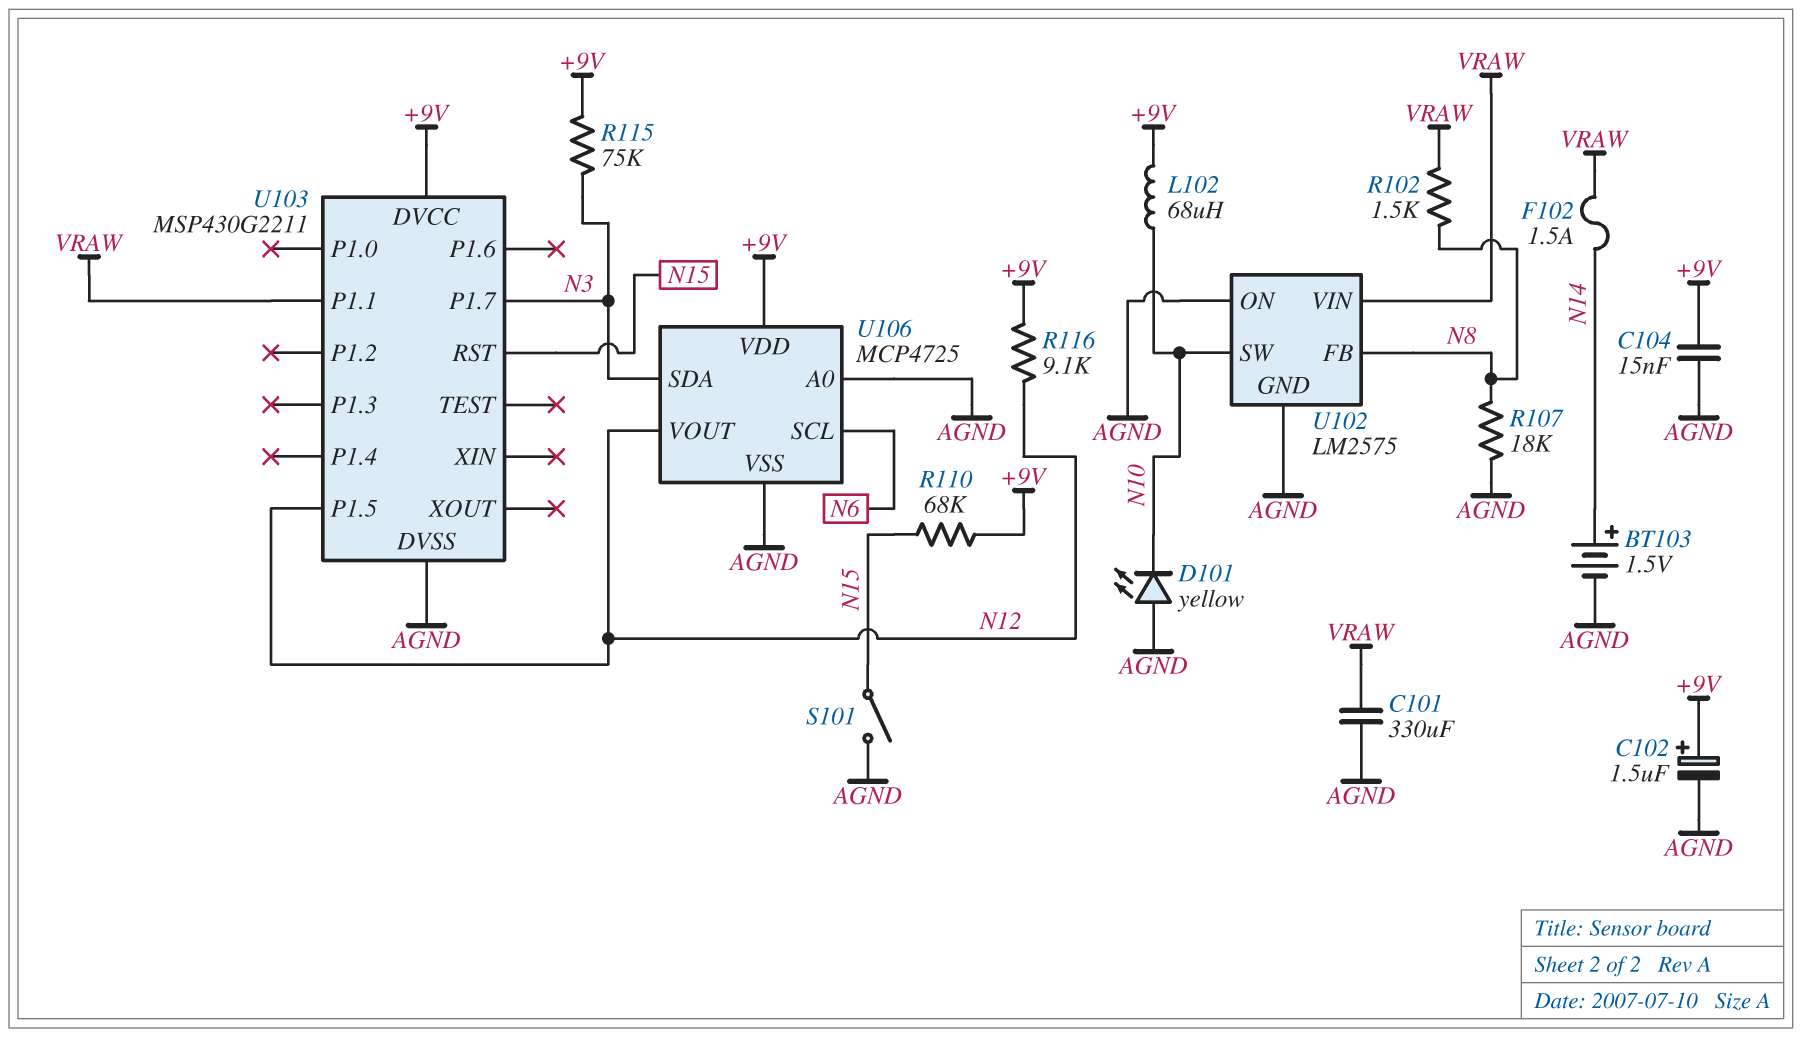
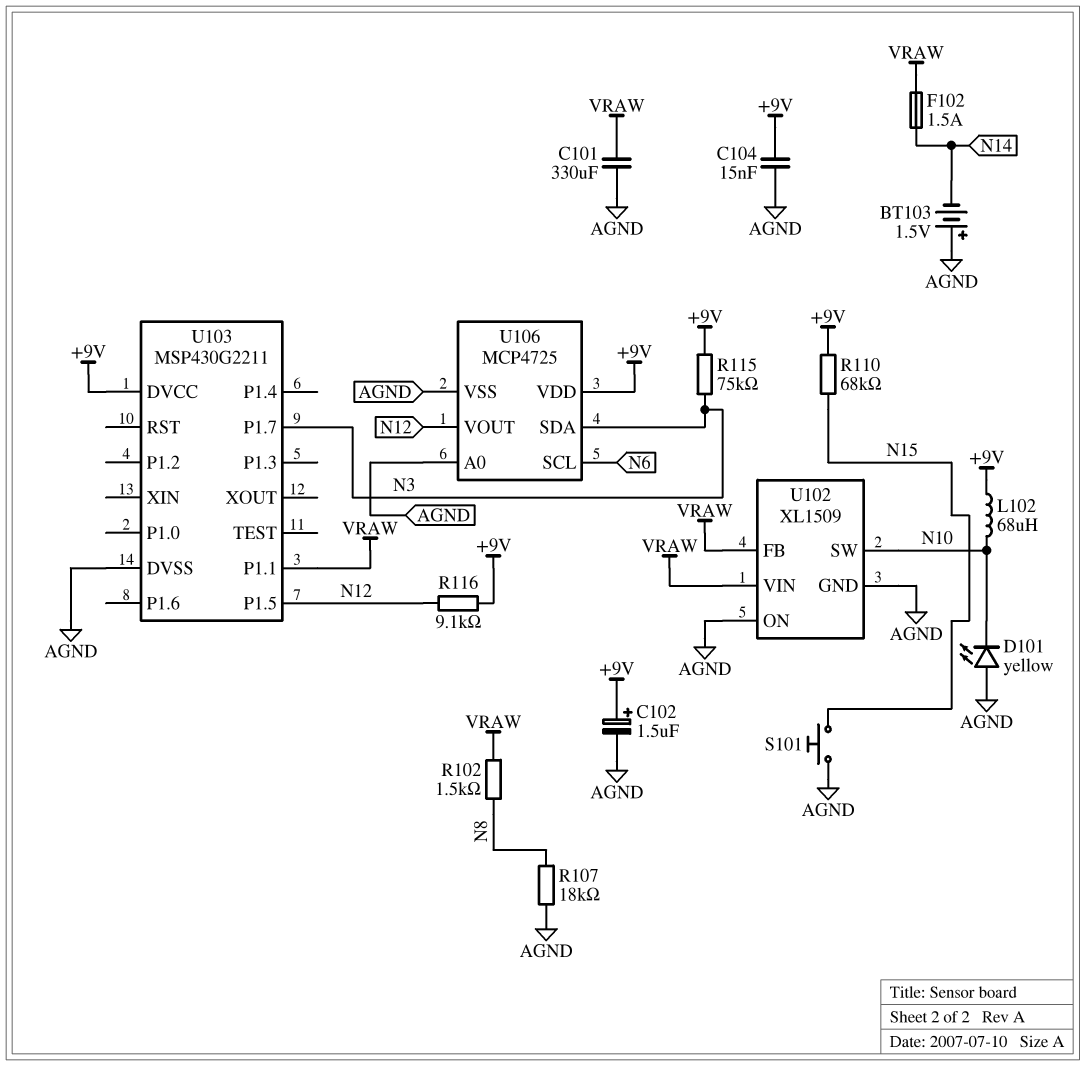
BT103: 1.5V (plus N14, minus AGND) -> 1.5V (plus AGND, minus N14)
S101: switch (AGND, N15) -> button (AGND, N15)
U102: LM2575 -> XL1509
U102 pin FB: N8 -> VRAW
U103 pin RST: N15 -> none

